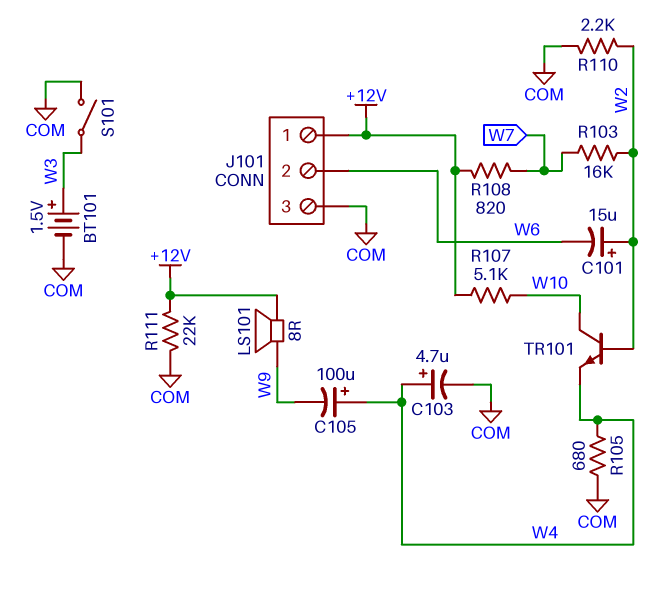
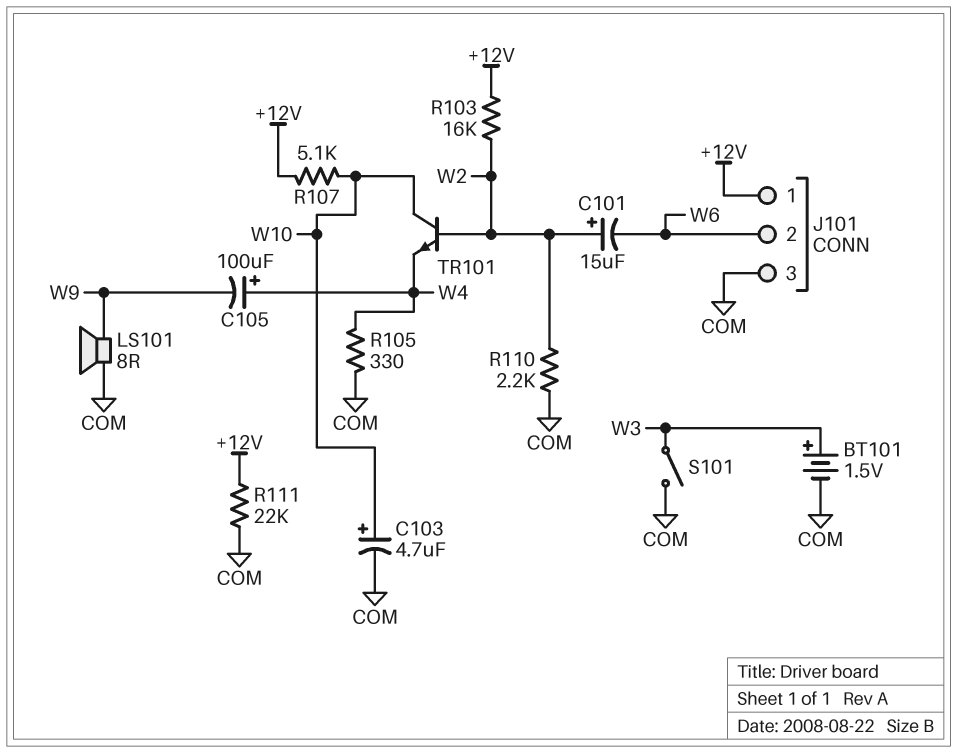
C103: 4.7uF (plus W4, minus COM) -> 4.7uF (plus W10, minus COM)
LS101: speaker 8R (+12V, W9) -> speaker 8R (COM, W9)
R103: 16k (W2, W7) -> 16k (+12V, W2)
R105: 680 (COM, W4) -> 330 (COM, W4)
R108: 820 (+12V, W7) -> none

